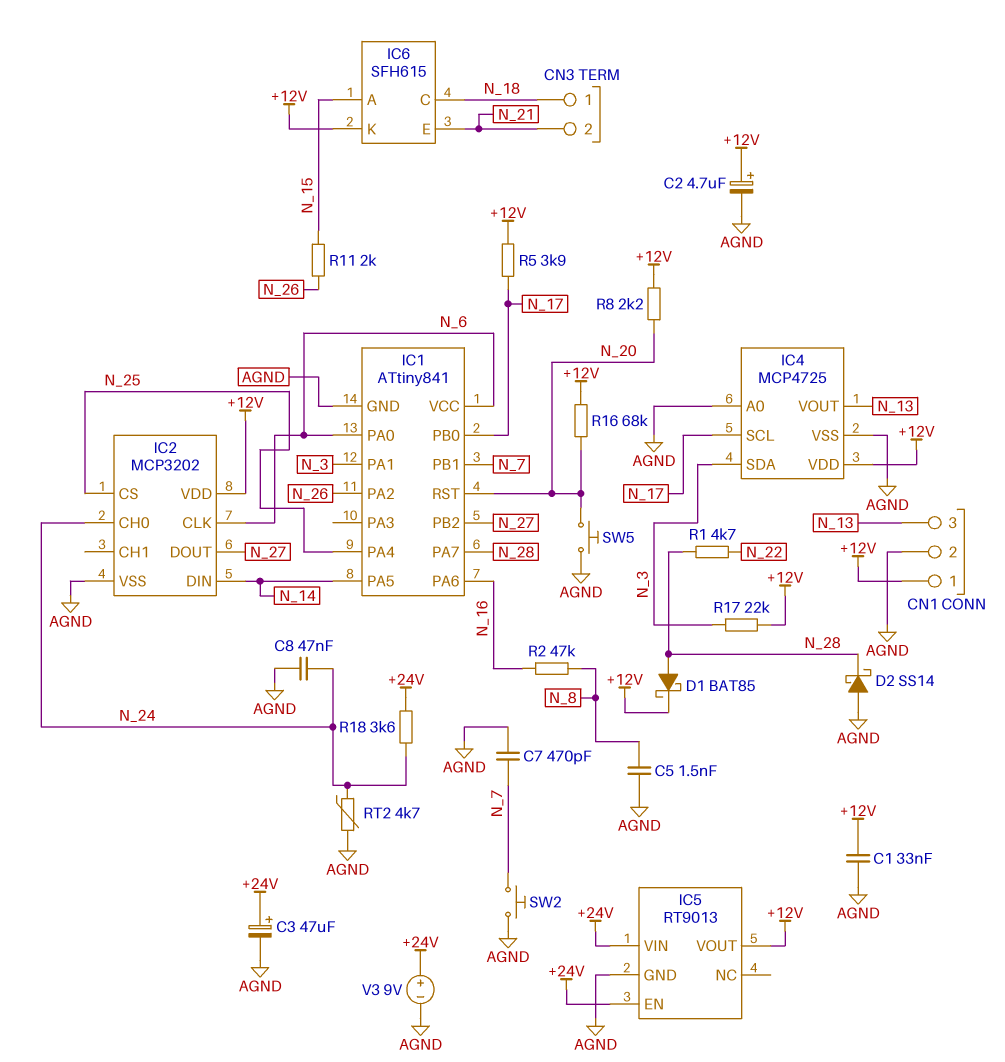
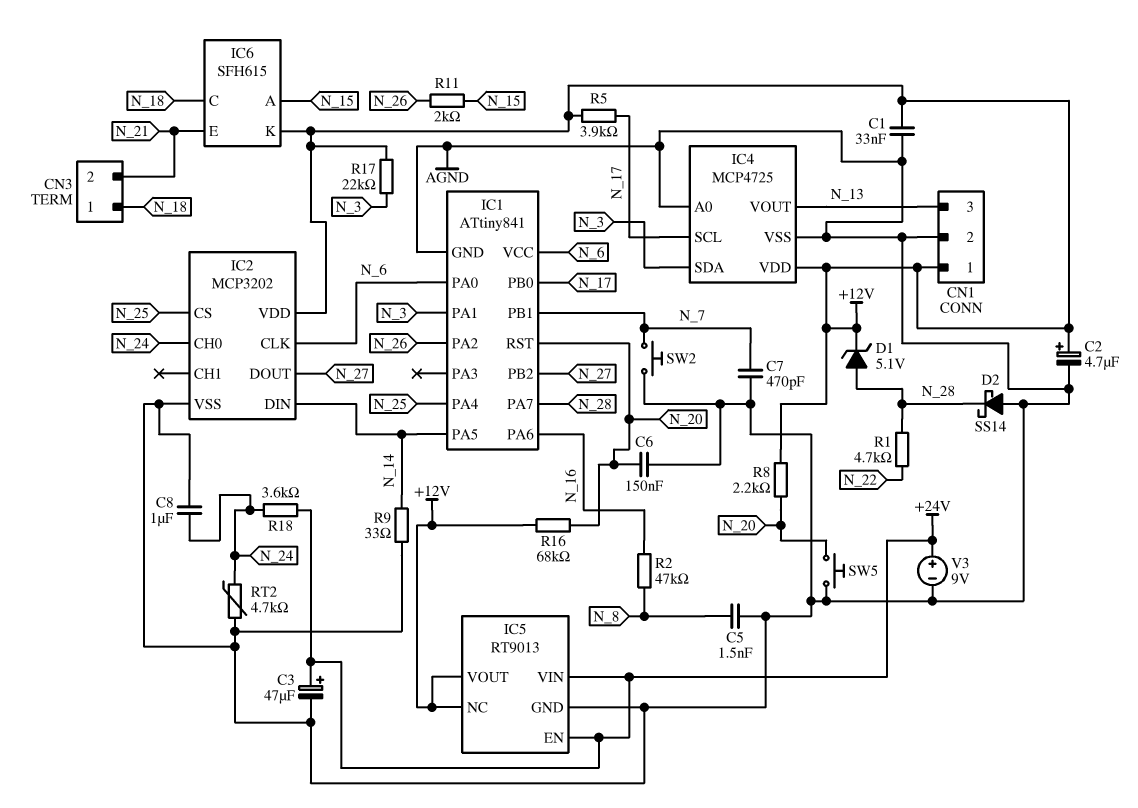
C6: none -> 150nF (AGND, N_20)
C8: 47nF (AGND, N_24) -> 1uF (AGND, N_24)
D1: schottky BAT85 (A N_28, K +12V) -> zener 5.1V (A N_28, K +12V)
IC5 pin NC: none -> +12V
R9: none -> 33 (AGND, N_14)

